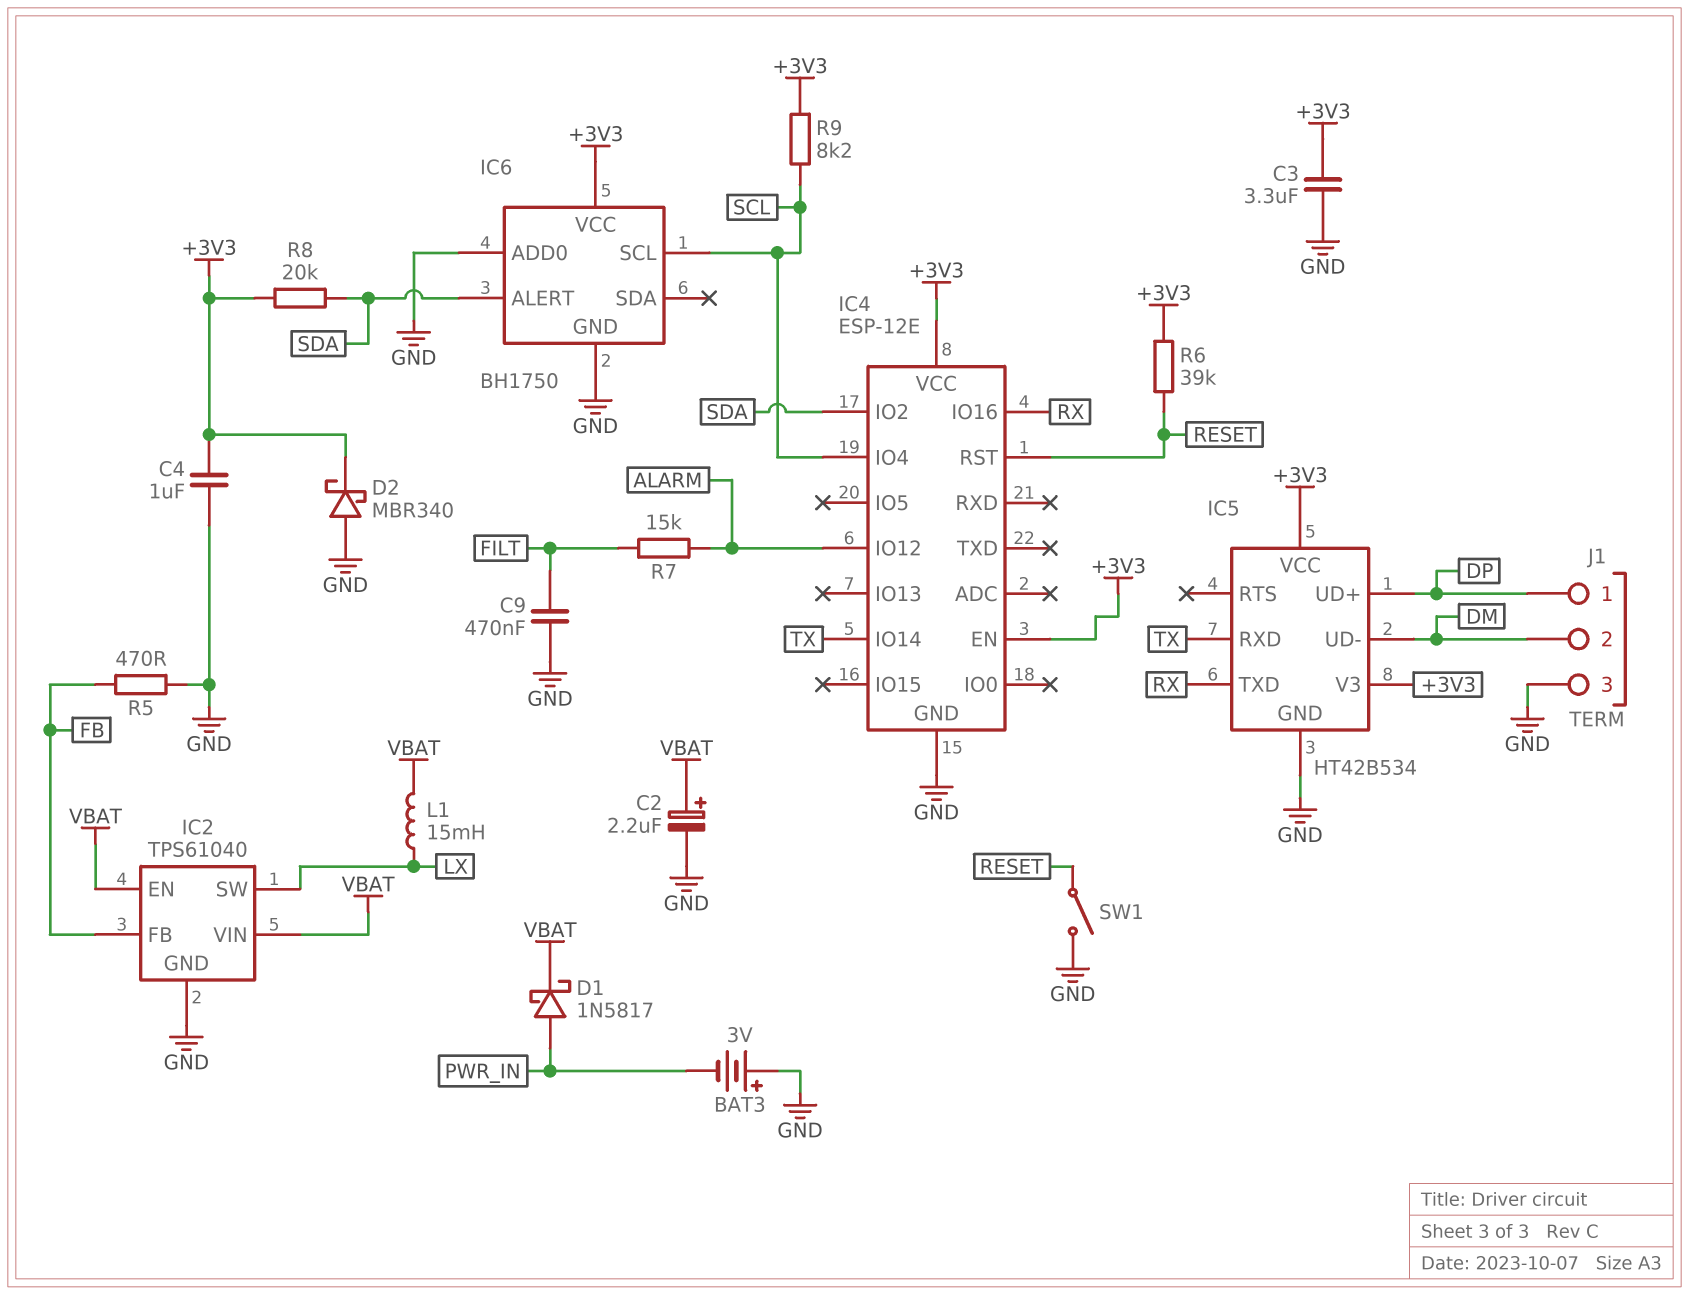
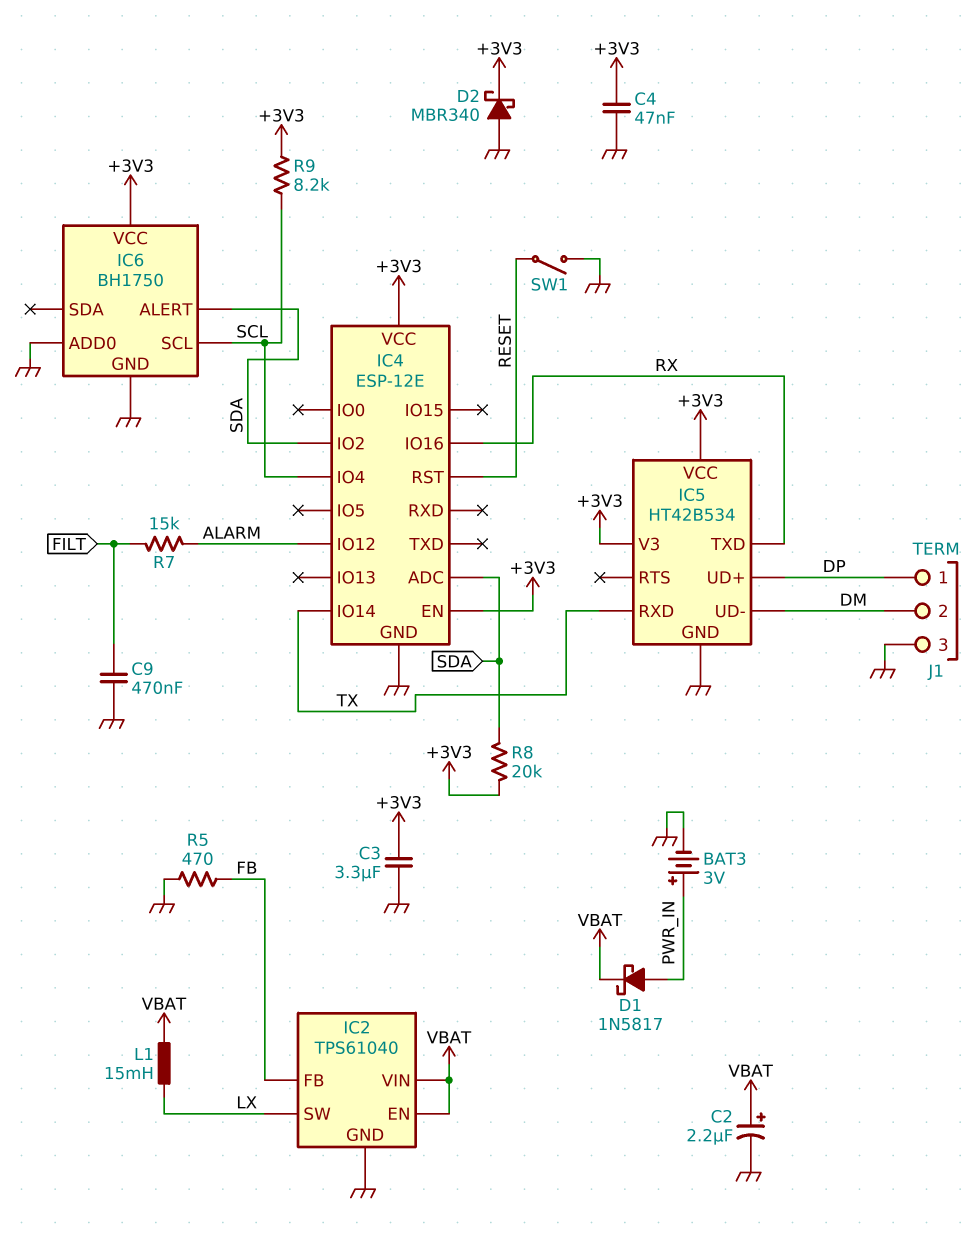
BAT3: 3V (plus GND, minus PWR_IN) -> 3V (plus PWR_IN, minus GND)
C4: 1uF (+3V3, GND) -> 47nF (+3V3, GND)
IC4 pin ADC: none -> SDA
R6: 39k (+3V3, RESET) -> none

